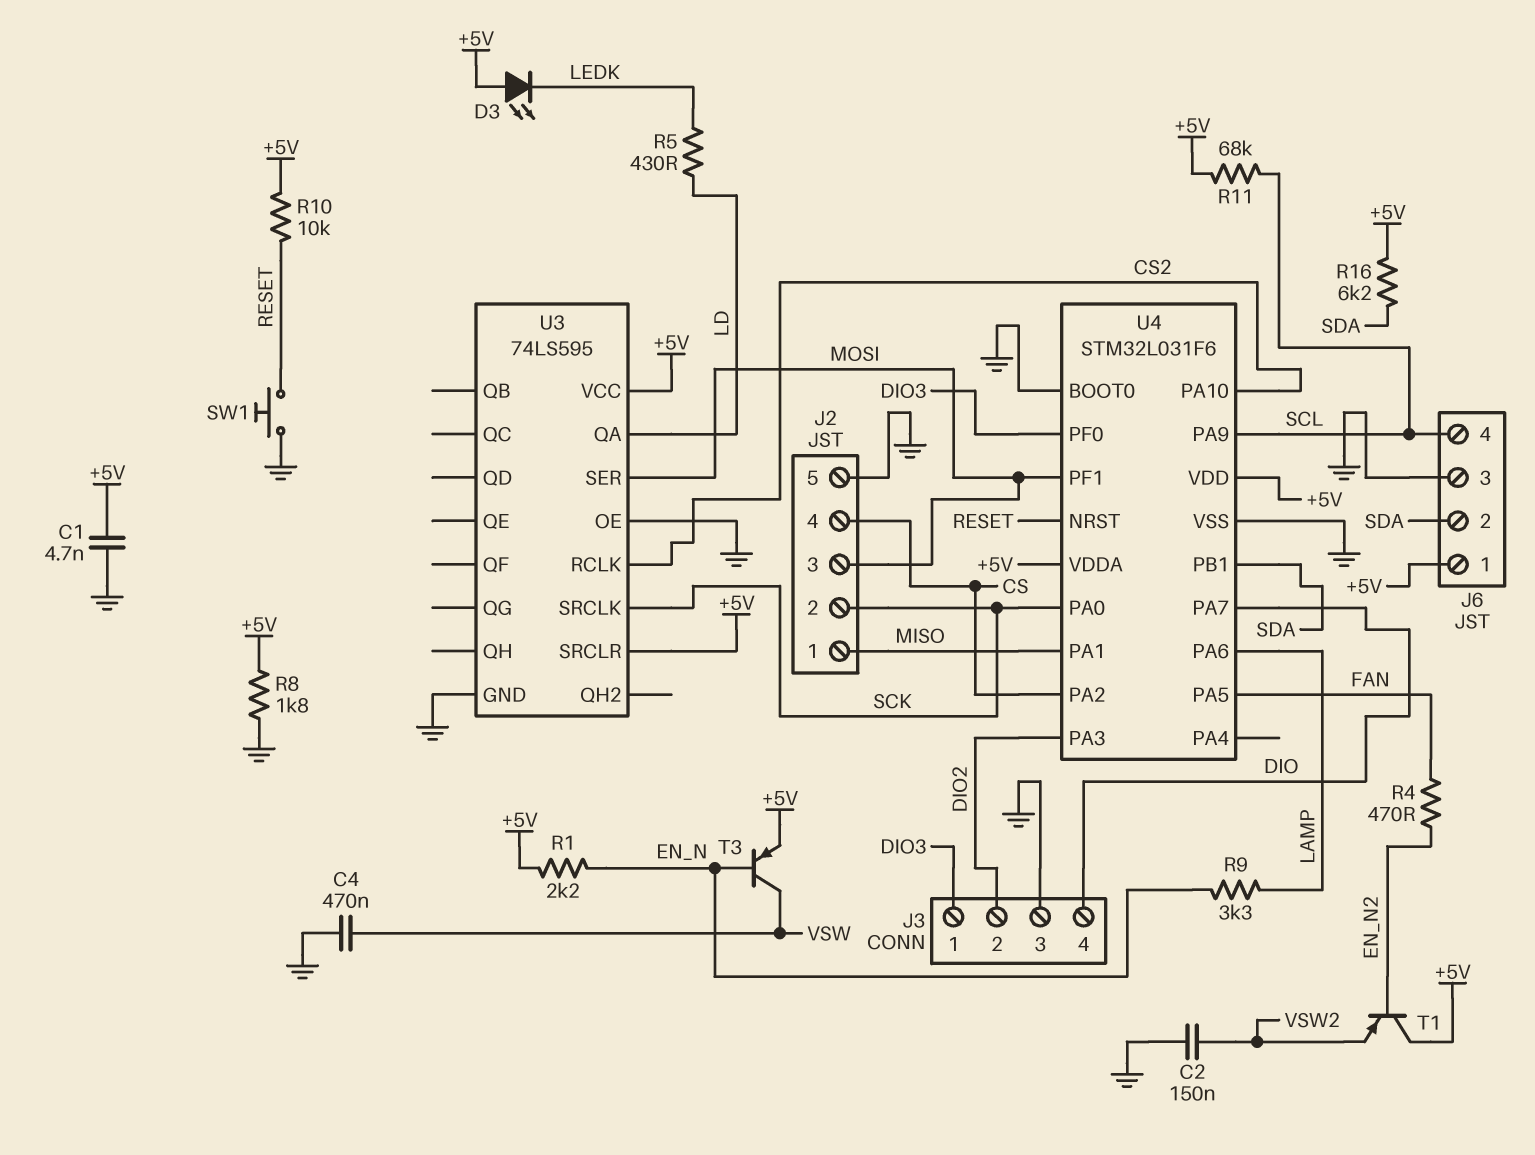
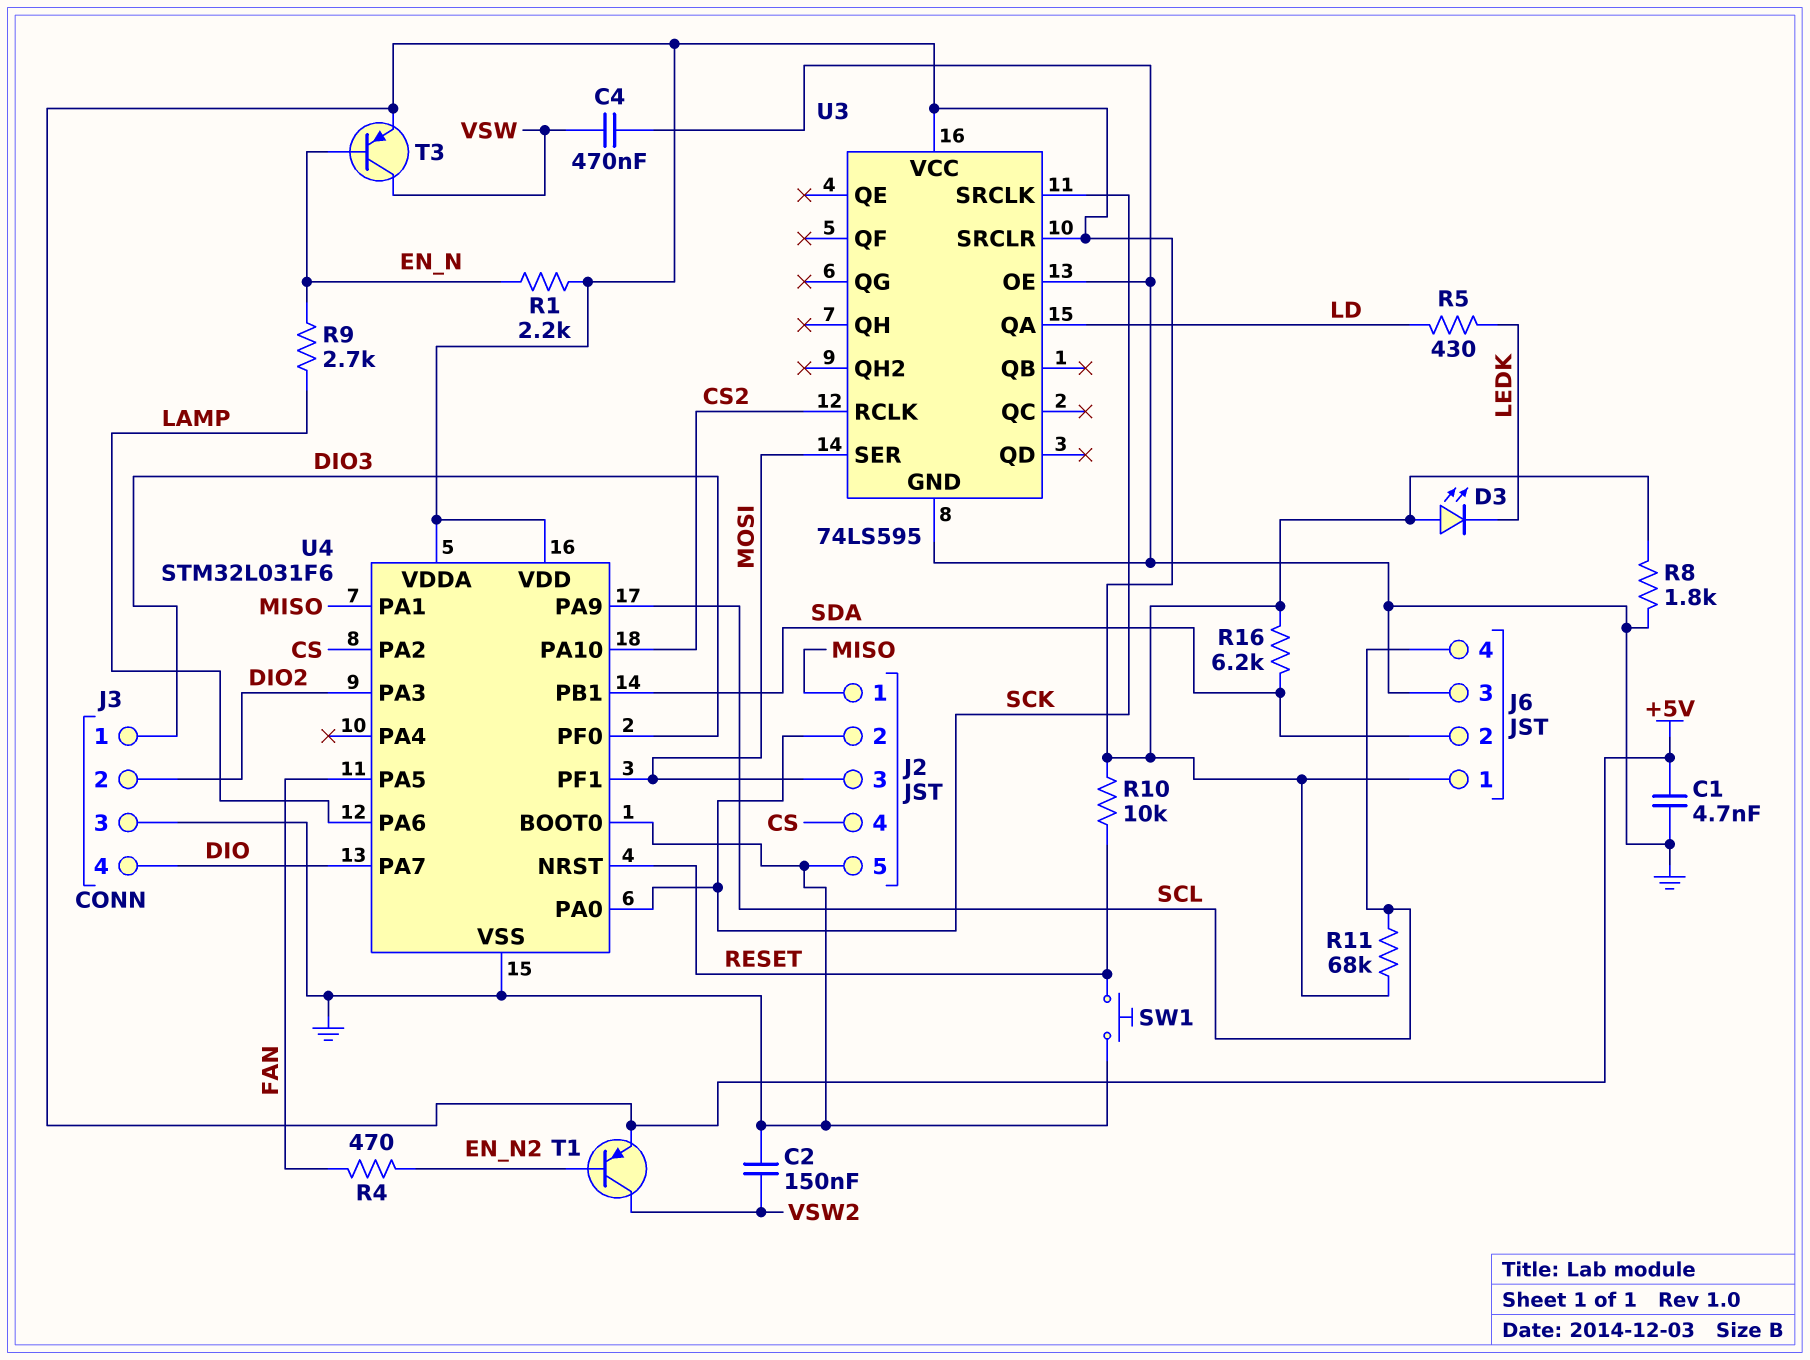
R9: 3.3k (EN_N, LAMP) -> 2.7k (EN_N, LAMP)
T1: PNP (B EN_N2, C +5V, E VSW2) -> PNP (B EN_N2, C VSW2, E +5V)

